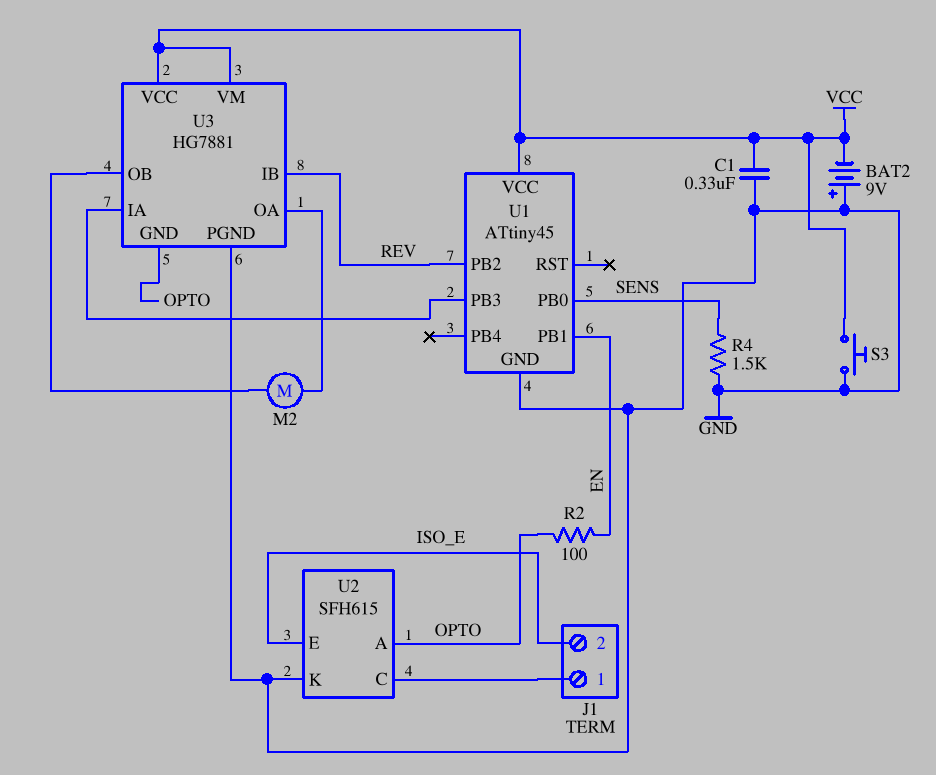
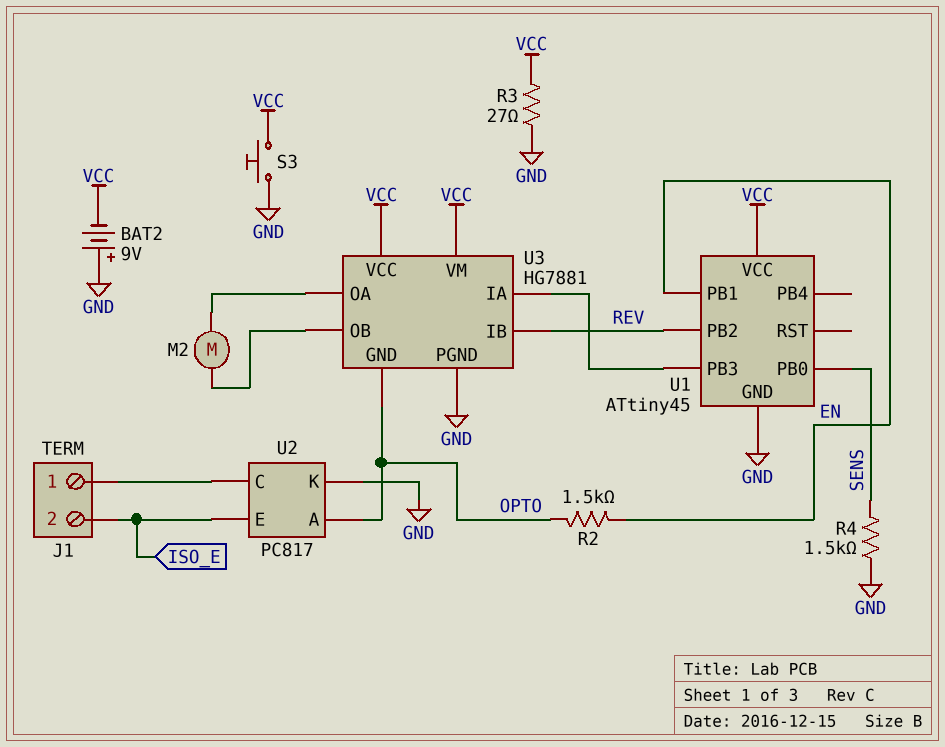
C1: 330nF (GND, VCC) -> none
R2: 100 (EN, OPTO) -> 1.5k (EN, OPTO)
R3: none -> 27 (GND, VCC)
U2: SFH615 -> PC817

